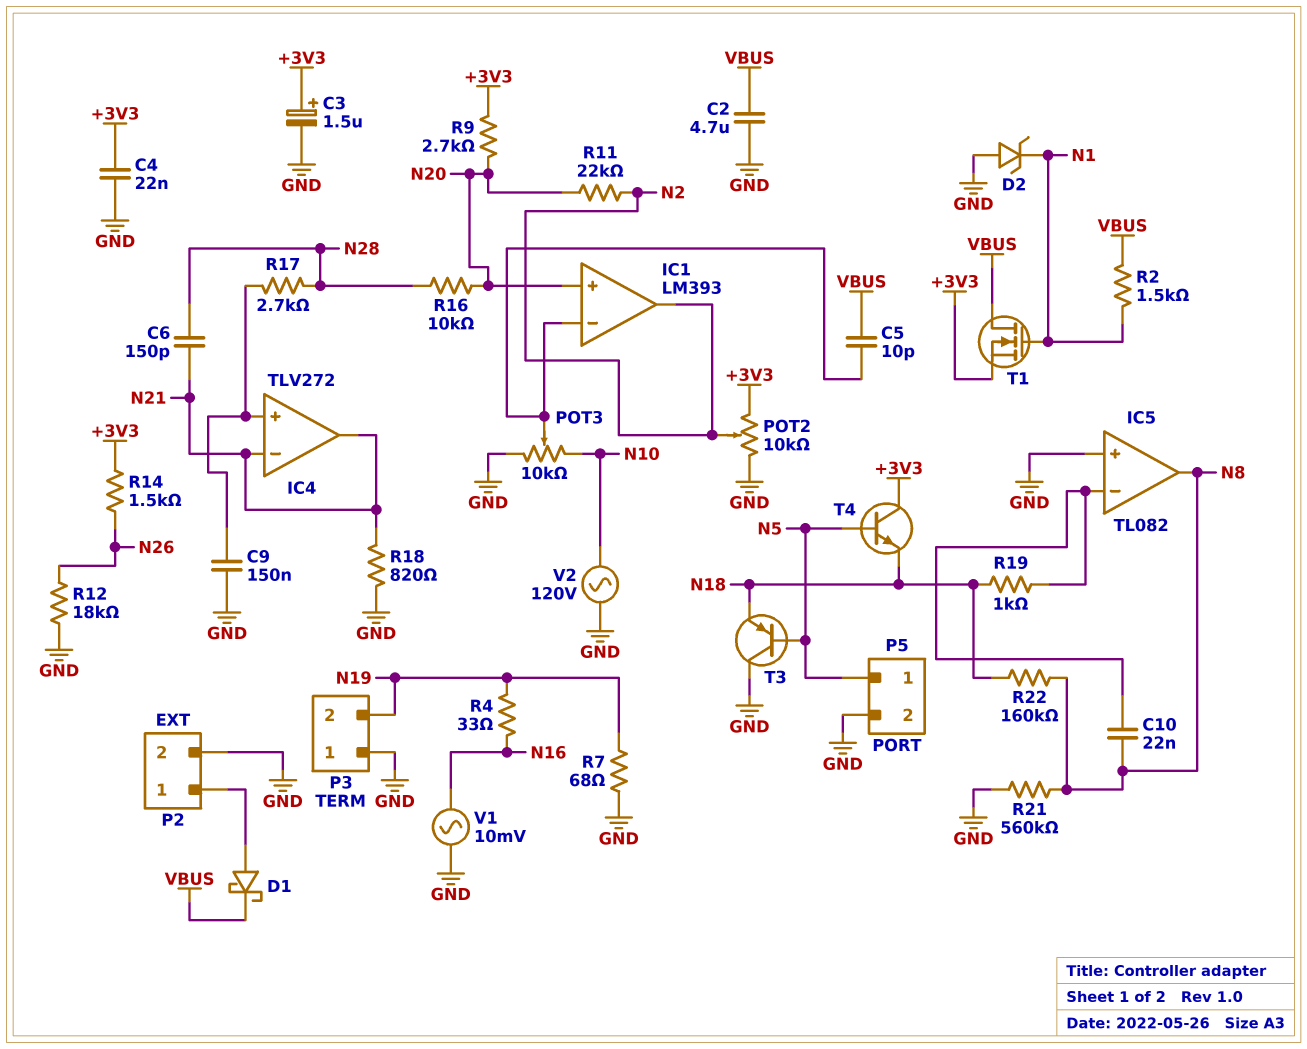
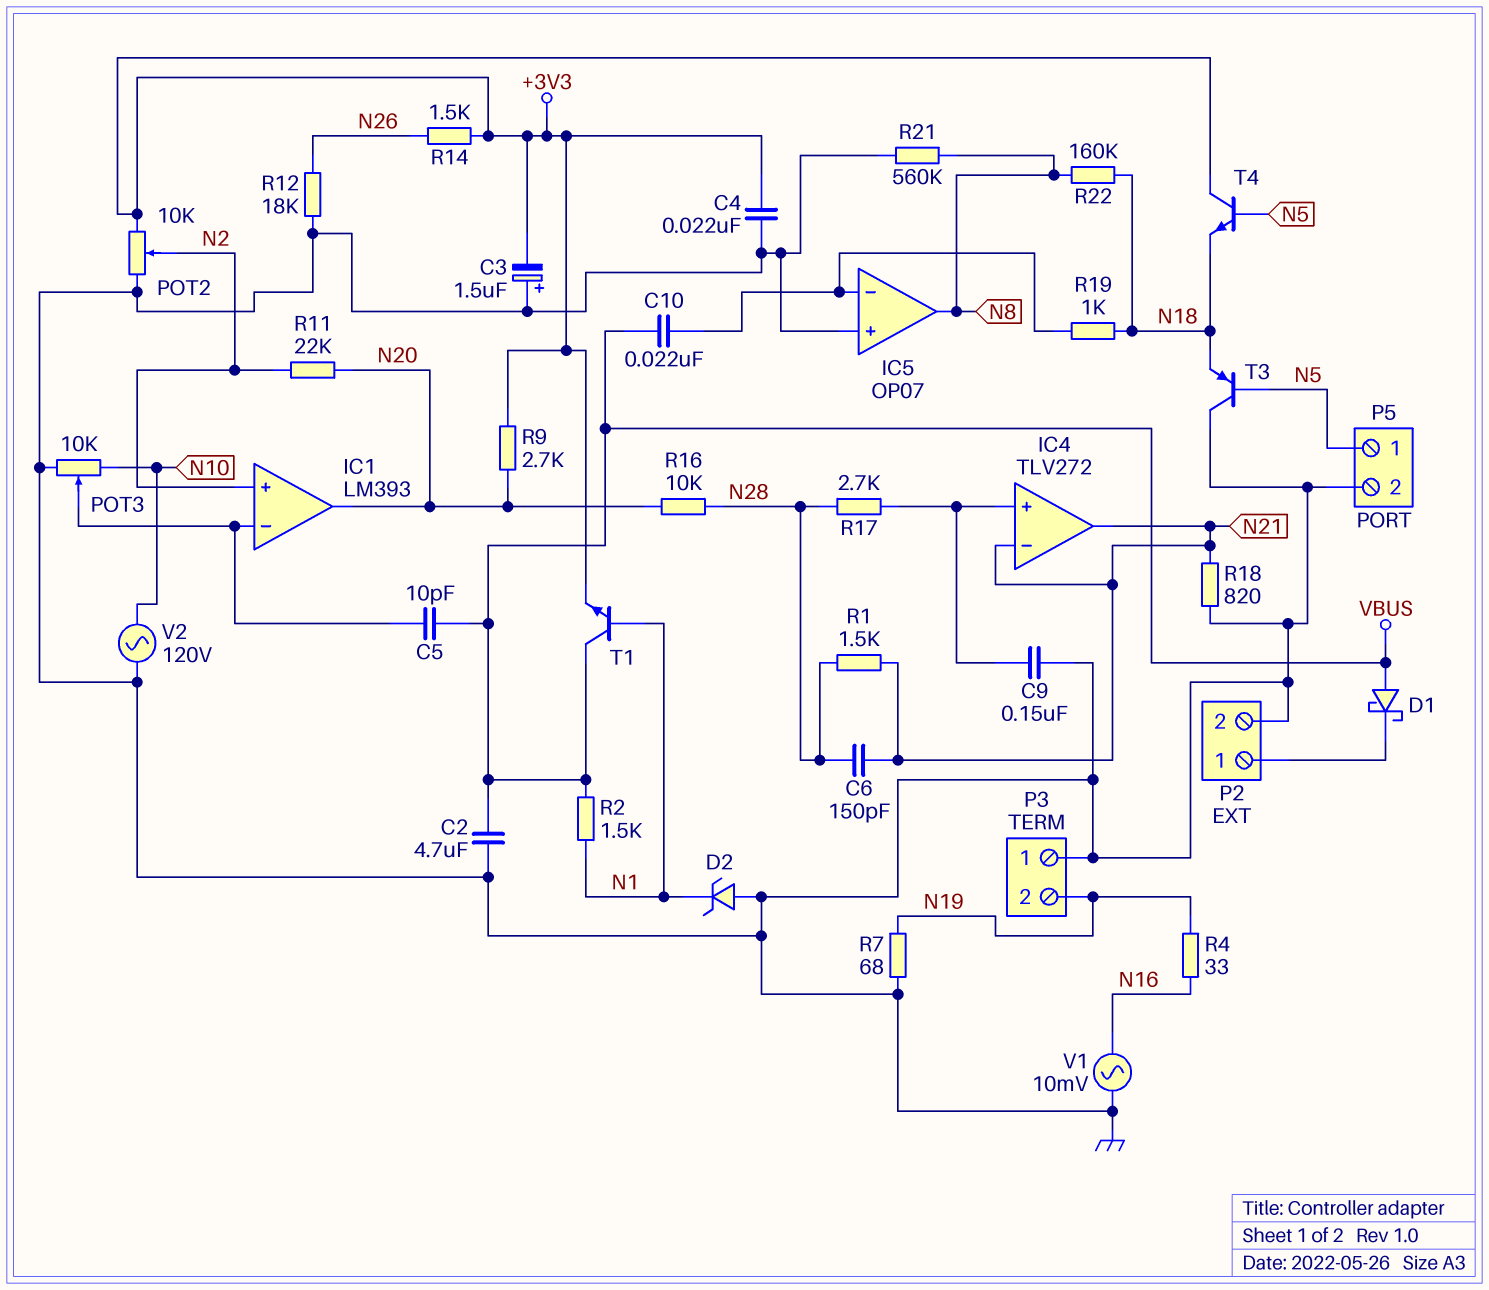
C3: 1.5uF (plus +3V3, minus GND) -> 1.5uF (plus GND, minus +3V3)
C10: 22nF (IC5/in-, N8) -> 22nF (IC5/in-, VBUS)
D1: schottky (A P2/1, K VBUS) -> schottky (A VBUS, K P2/1)
IC1 pin in+: N20 -> N2
IC1 pin out: N2 -> N20
IC5: TL082 -> OP07
R1: none -> 1.5k (N21, N28)
T1: NMOS (G N1, D VBUS, S +3V3) -> NPN (B N1, C VBUS, E +3V3)

